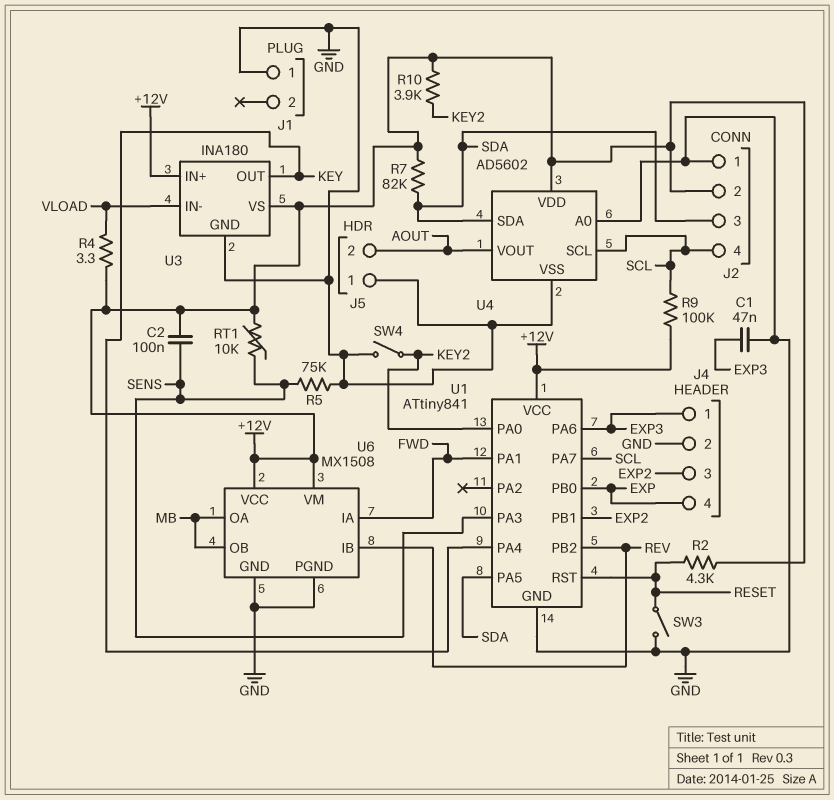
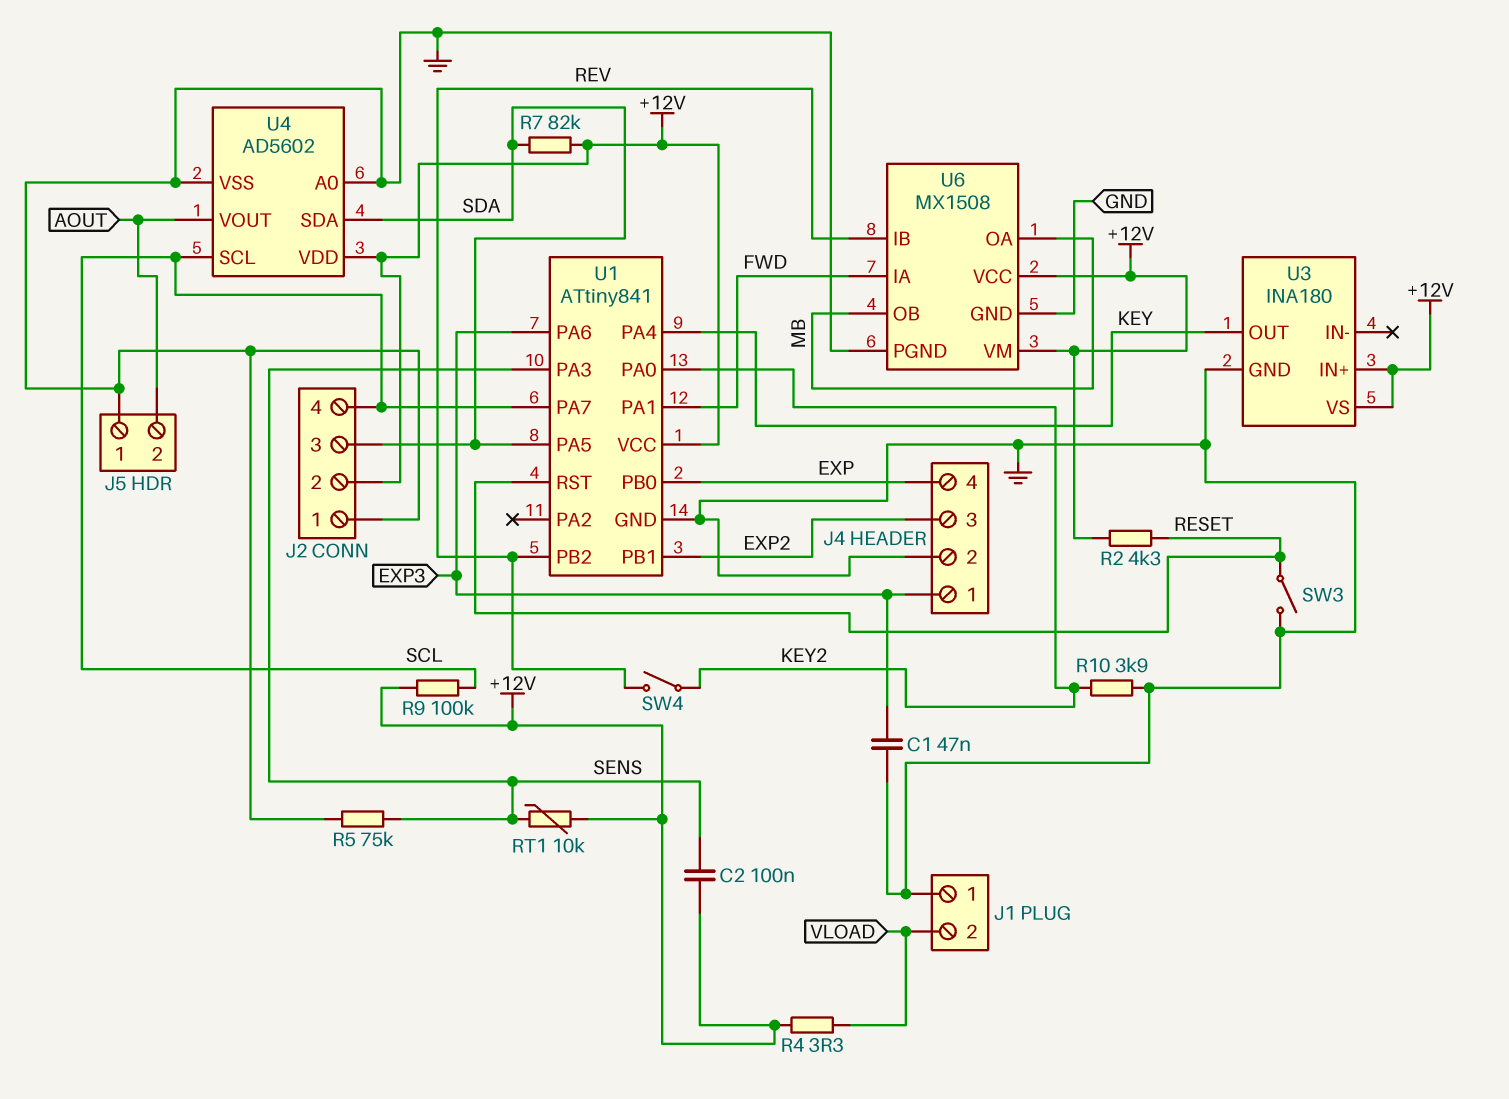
J1 pin 2: none -> VLOAD
R10: 3.9k (+12V, KEY2) -> 3.9k (GND, KEY2)
SW4: switch (GND, KEY2) -> switch (KEY2, REV)
U3 pin IN-: VLOAD -> none

